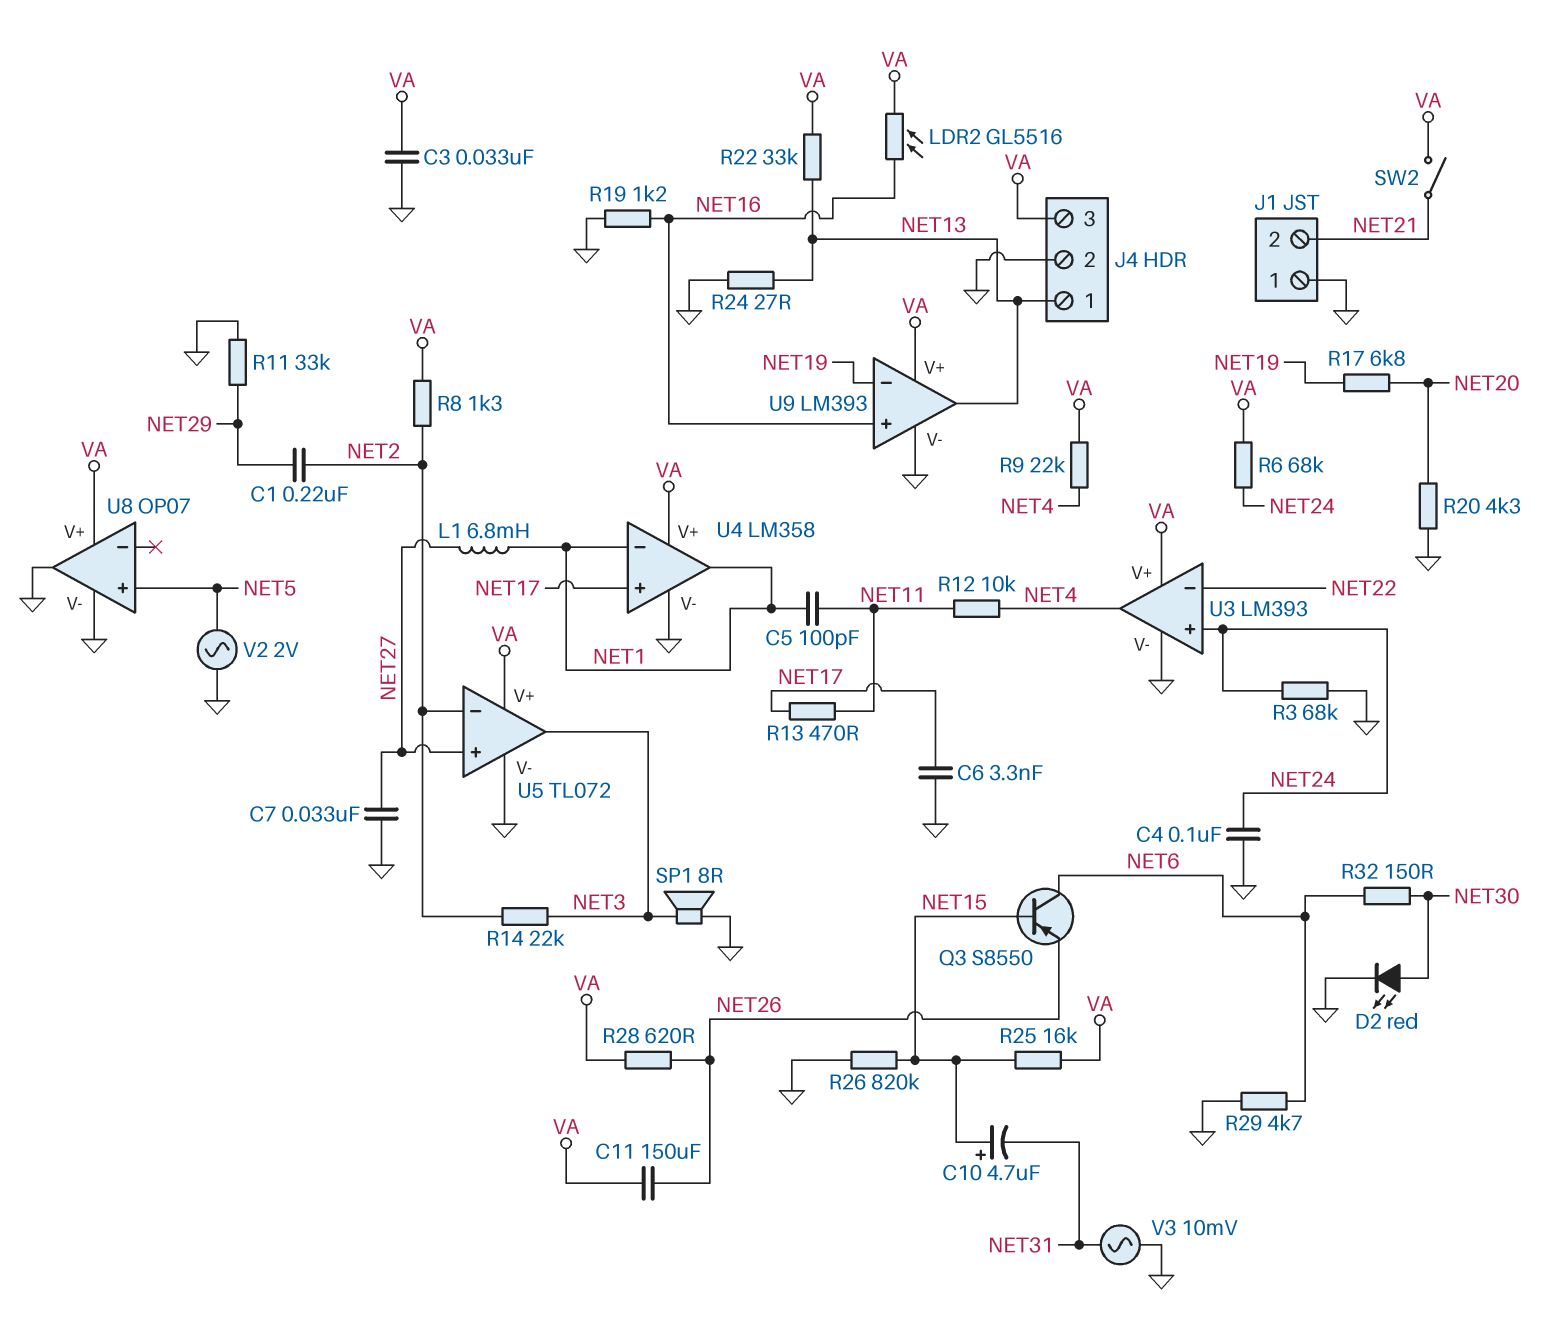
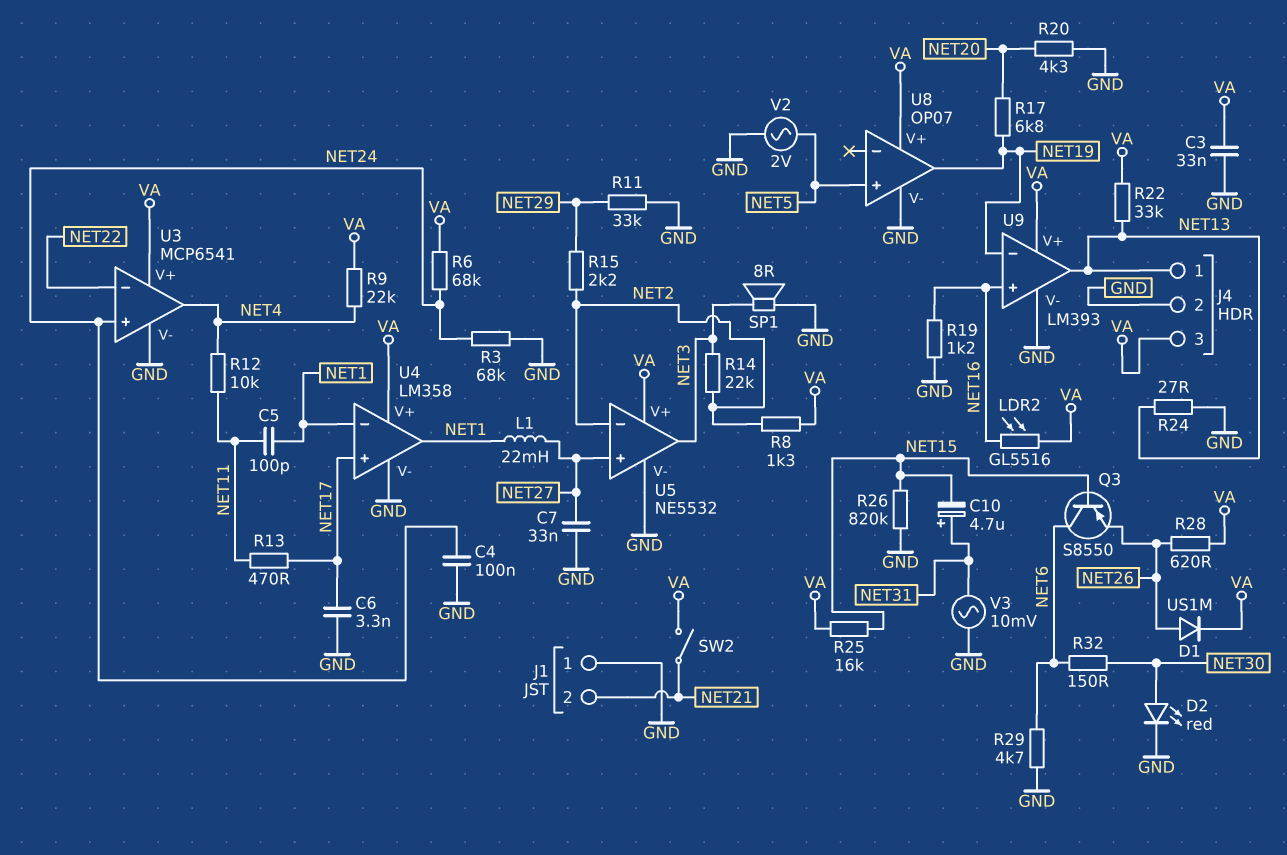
C1: 220nF (NET2, NET29) -> none
C10: 4.7uF (plus NET15, minus NET31) -> 4.7uF (plus NET31, minus NET15)
C11: 150uF (NET26, VA) -> none
D1: none -> diode US1M (A NET26, K VA)
L1: 6.8mH (NET1, NET27) -> 22mH (NET1, NET27)
R15: none -> 2.2k (NET2, NET29)
U3: LM393 -> MCP6541
U5: TL072 -> NE5532
U8 pin out: GND -> NET19

